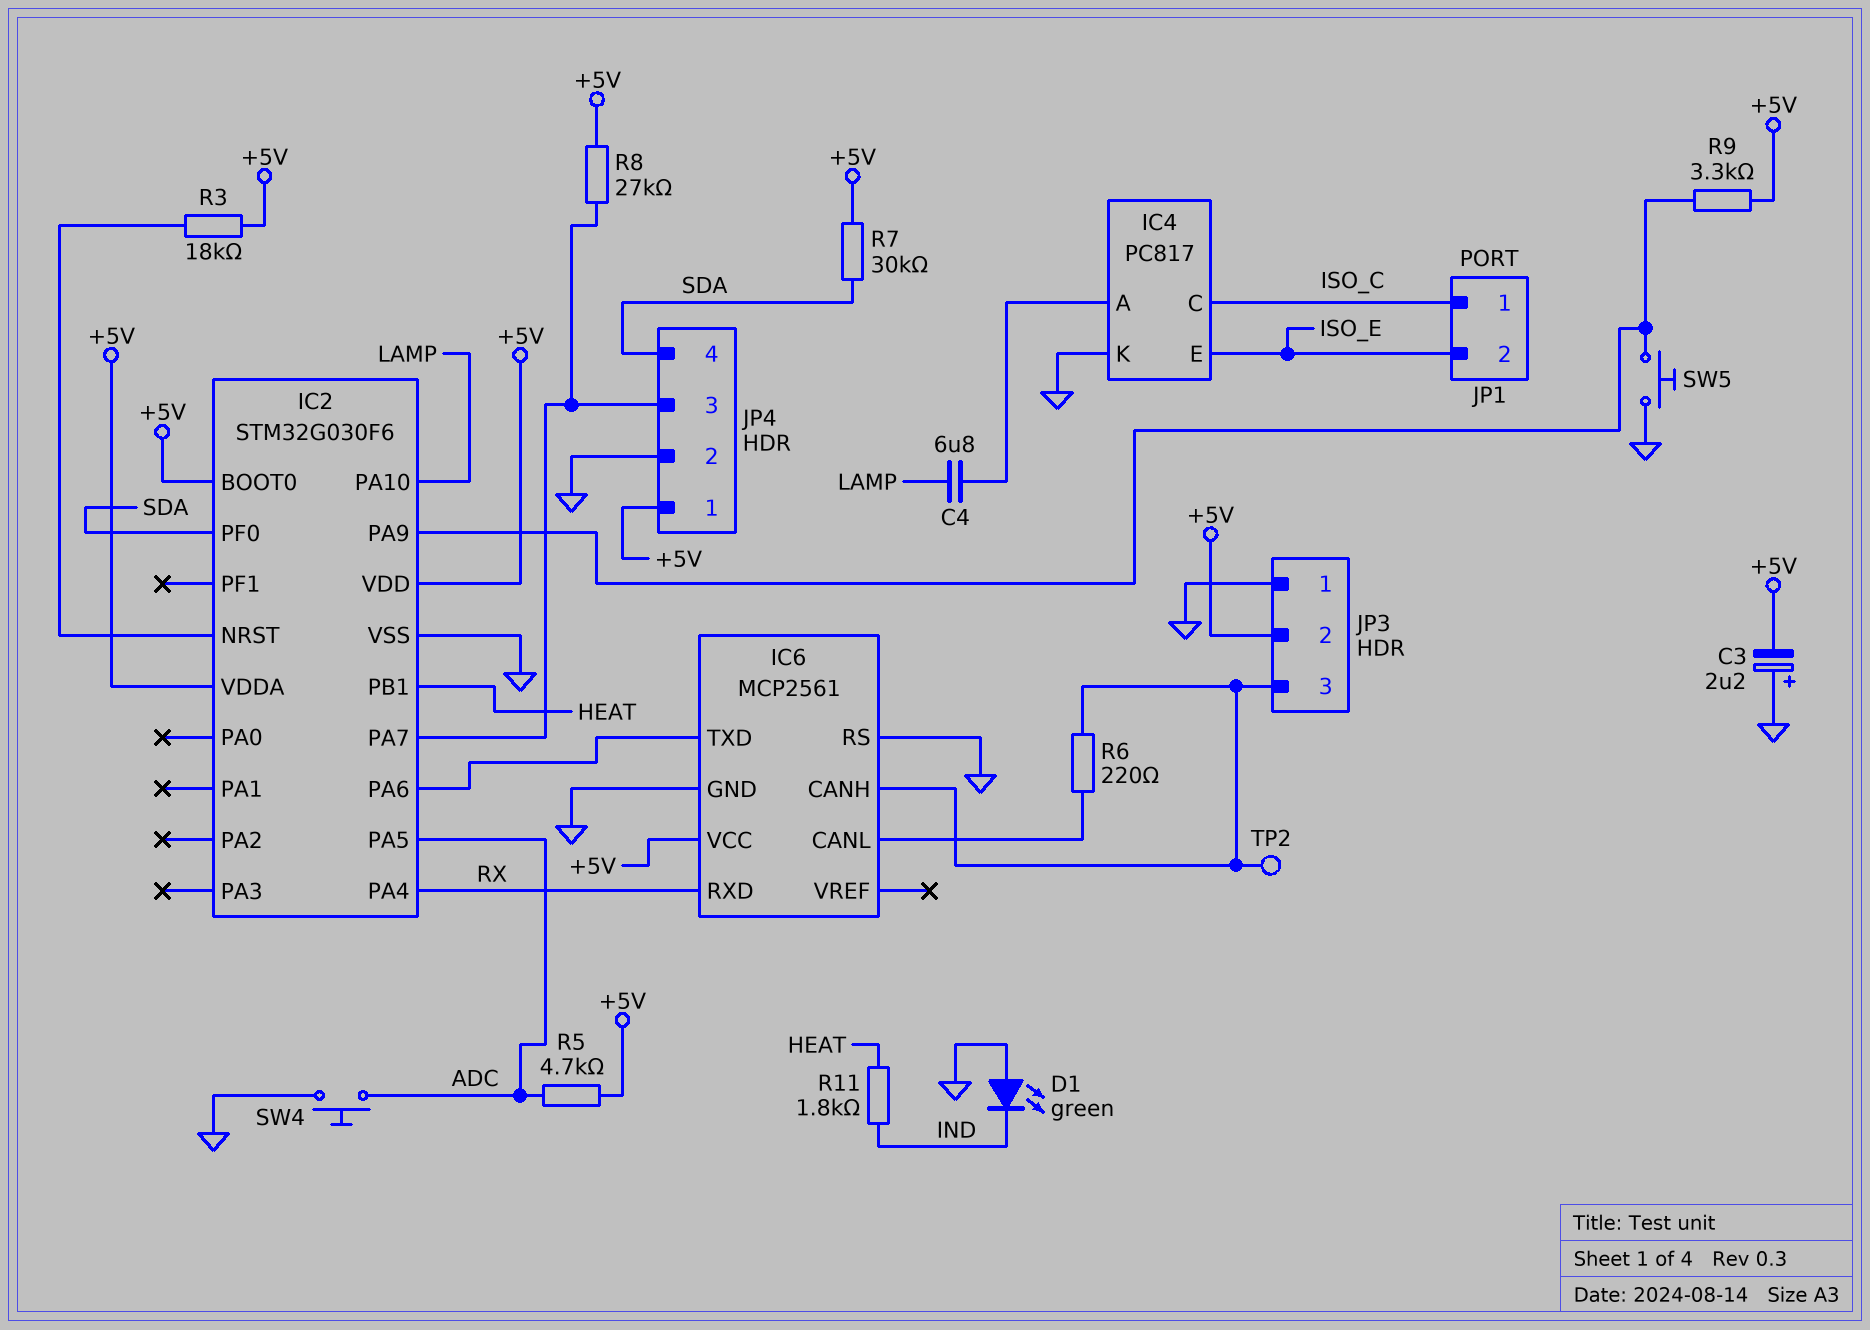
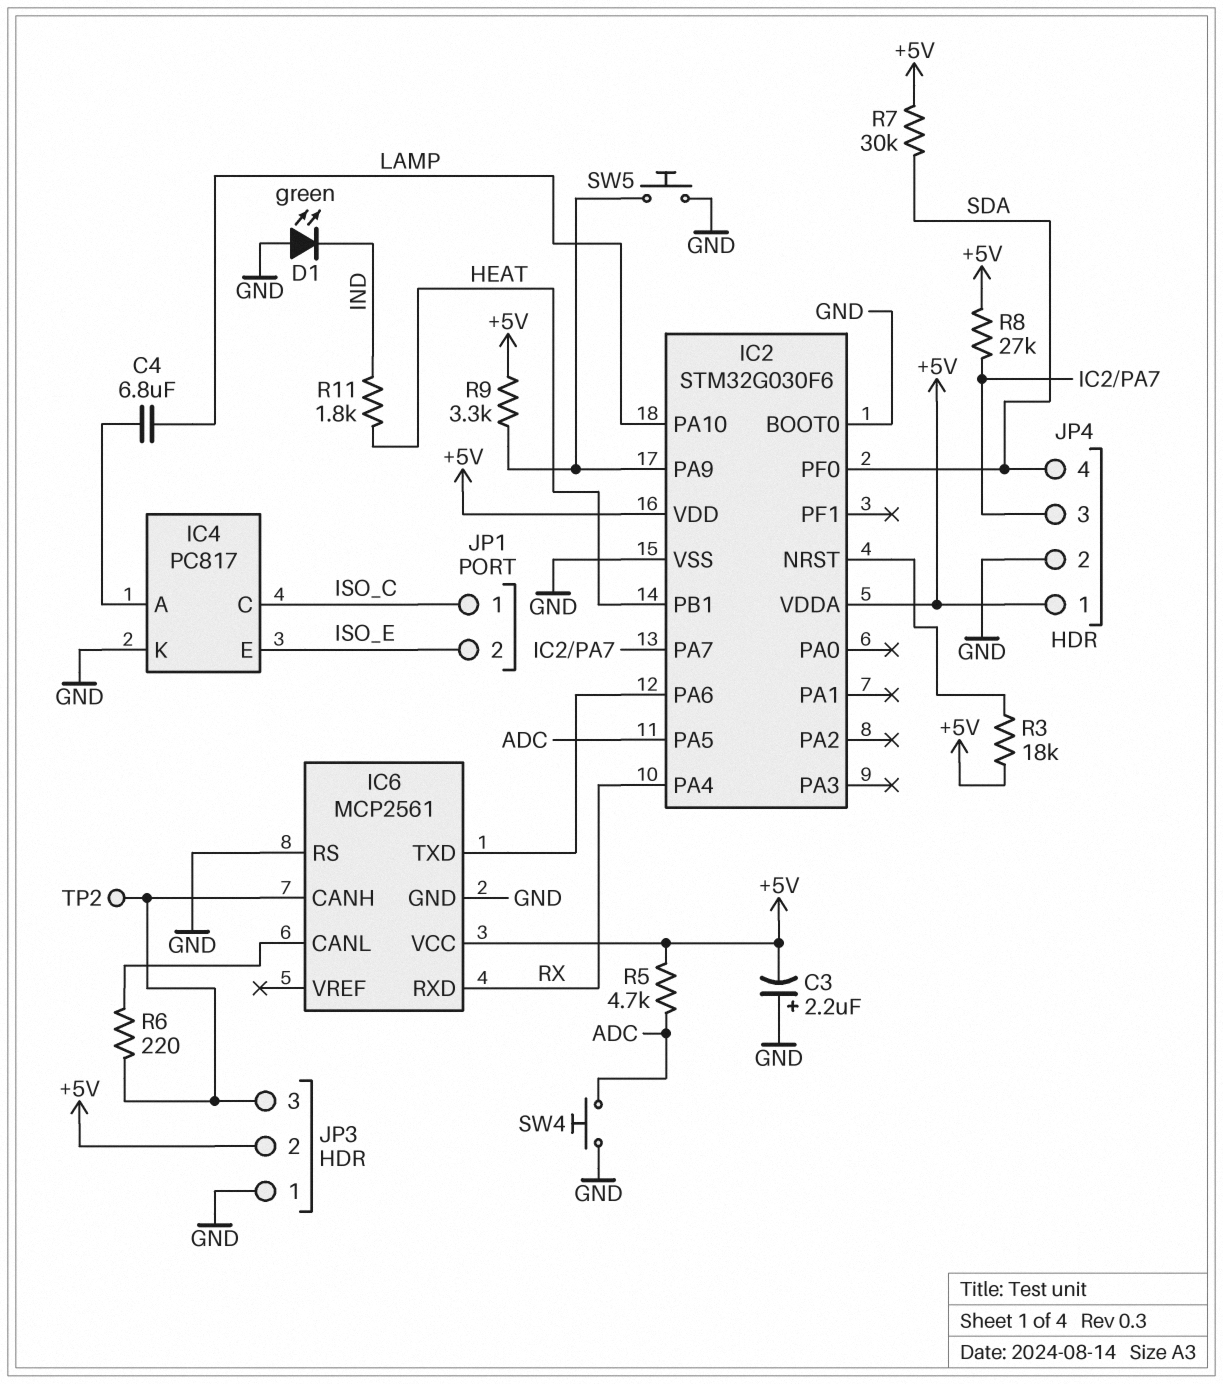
IC2 pin BOOT0: +5V -> GND

